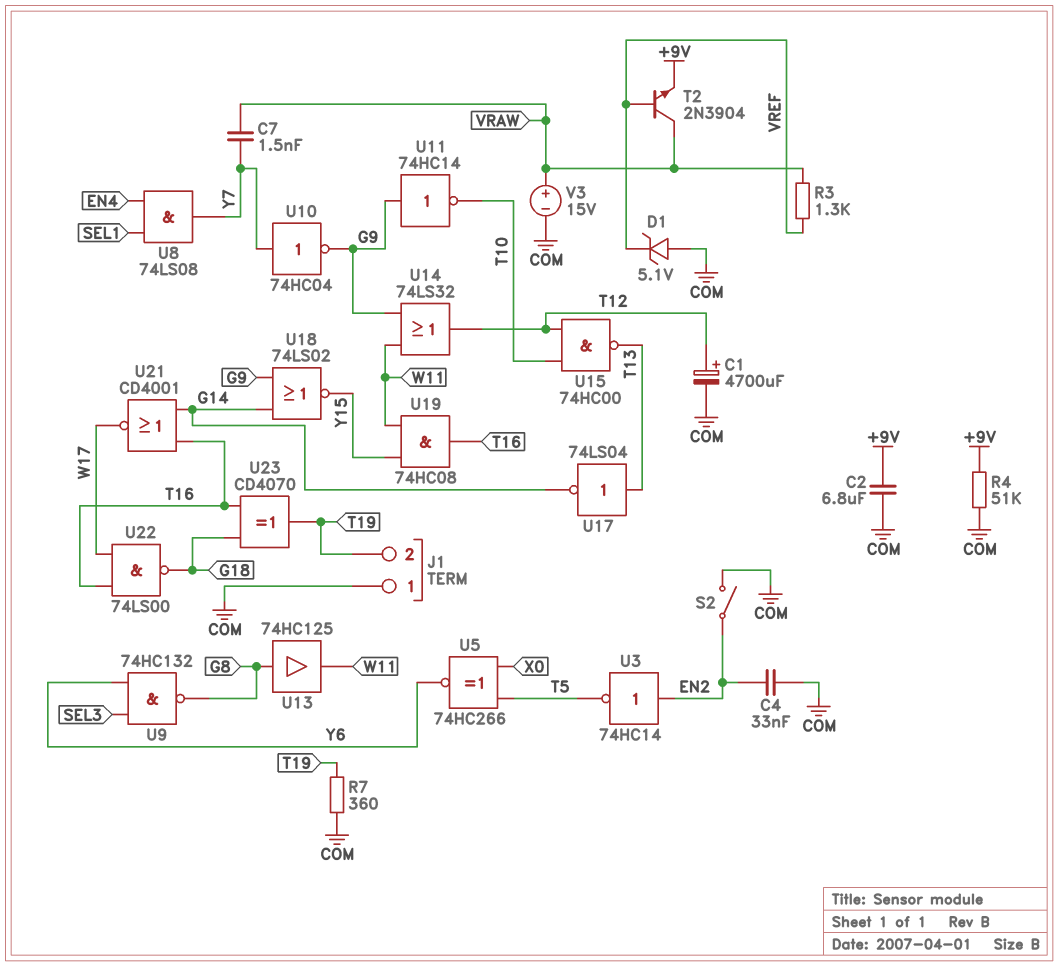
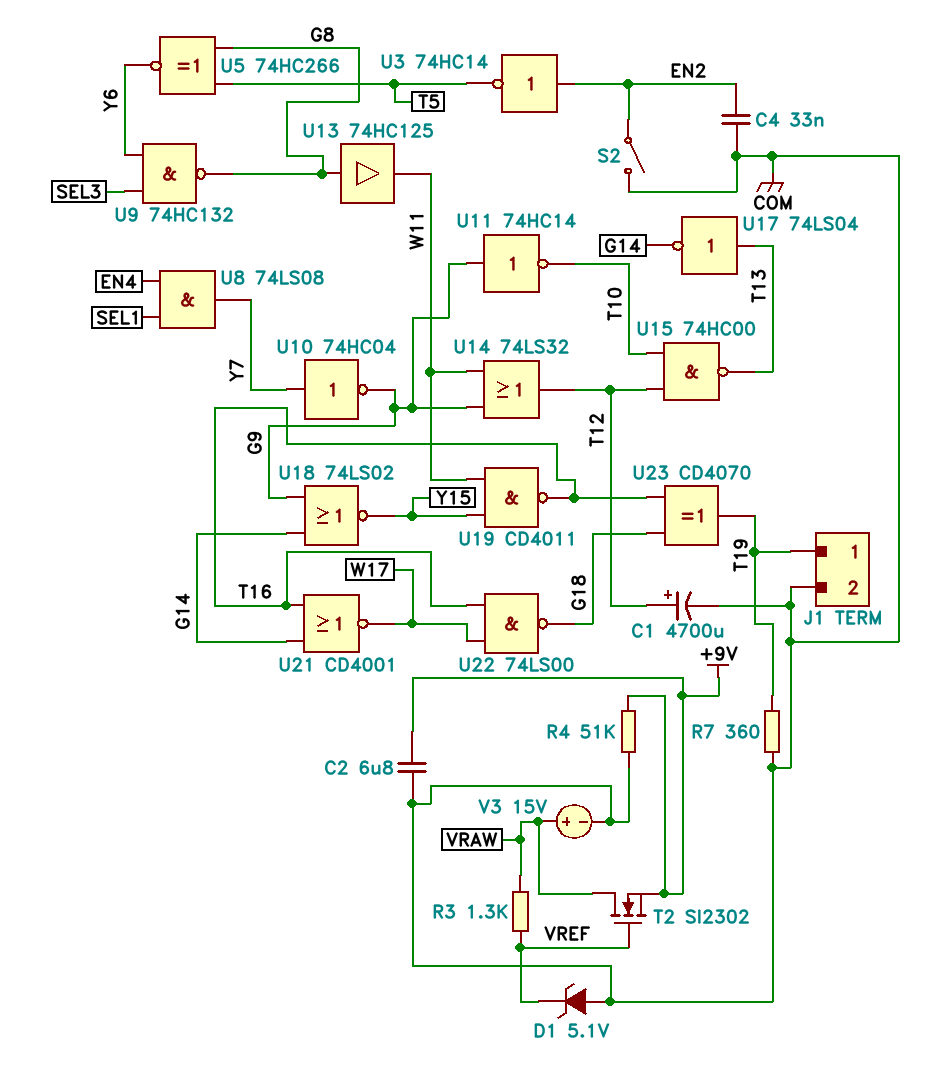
C7: 1.5nF (VRAW, Y7) -> none
J1 pin 1: COM -> T19
J1 pin 2: T19 -> COM
T2: NPN 2N3904 (B VREF, C VRAW, E +9V) -> NMOS SI2302 (G VREF, D VRAW, S +9V)
U5: XNOR 74HC266 (in T5, in X0, out Y6) -> XNOR 74HC266 (in G8, in T5, out Y6)
U19: AND 74HC08 (in W11, in Y15, out T16) -> NAND CD4011 (in W11, in Y15, out T16)

